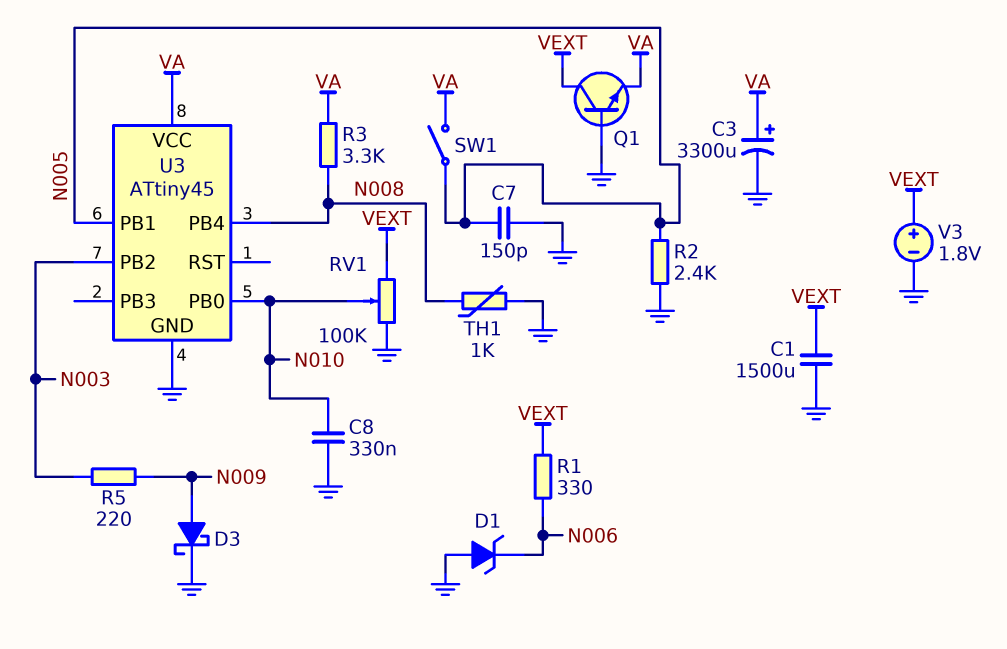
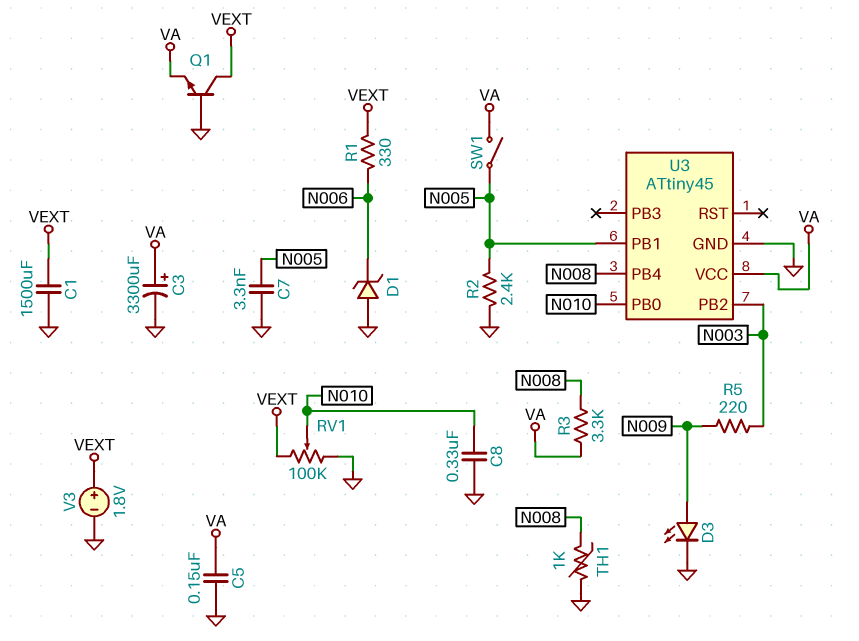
C5: none -> 150nF (GND, VA)
C7: 150pF (GND, N005) -> 3.3nF (GND, N005)
D3: schottky (A N009, K GND) -> LED (A N009, K GND)

